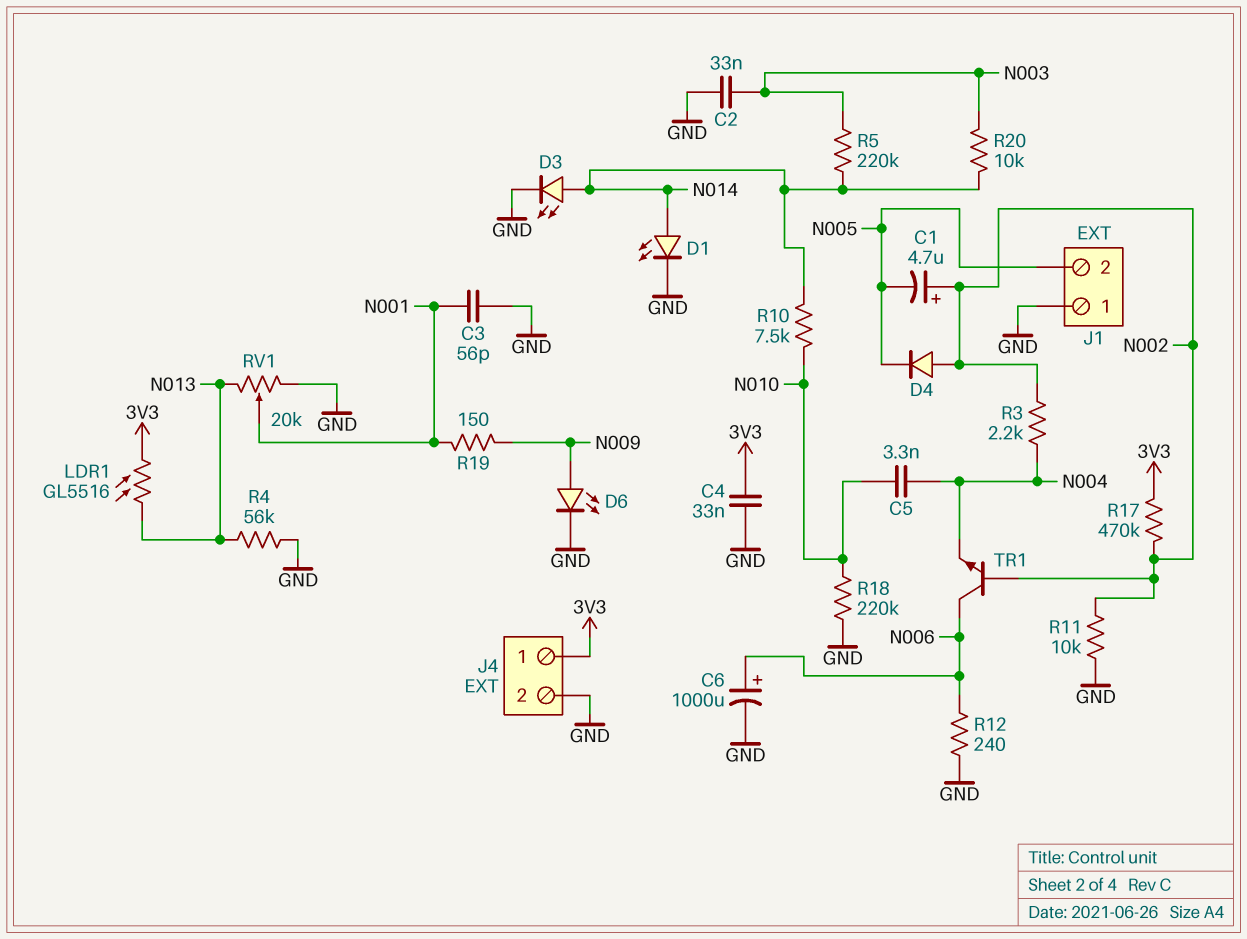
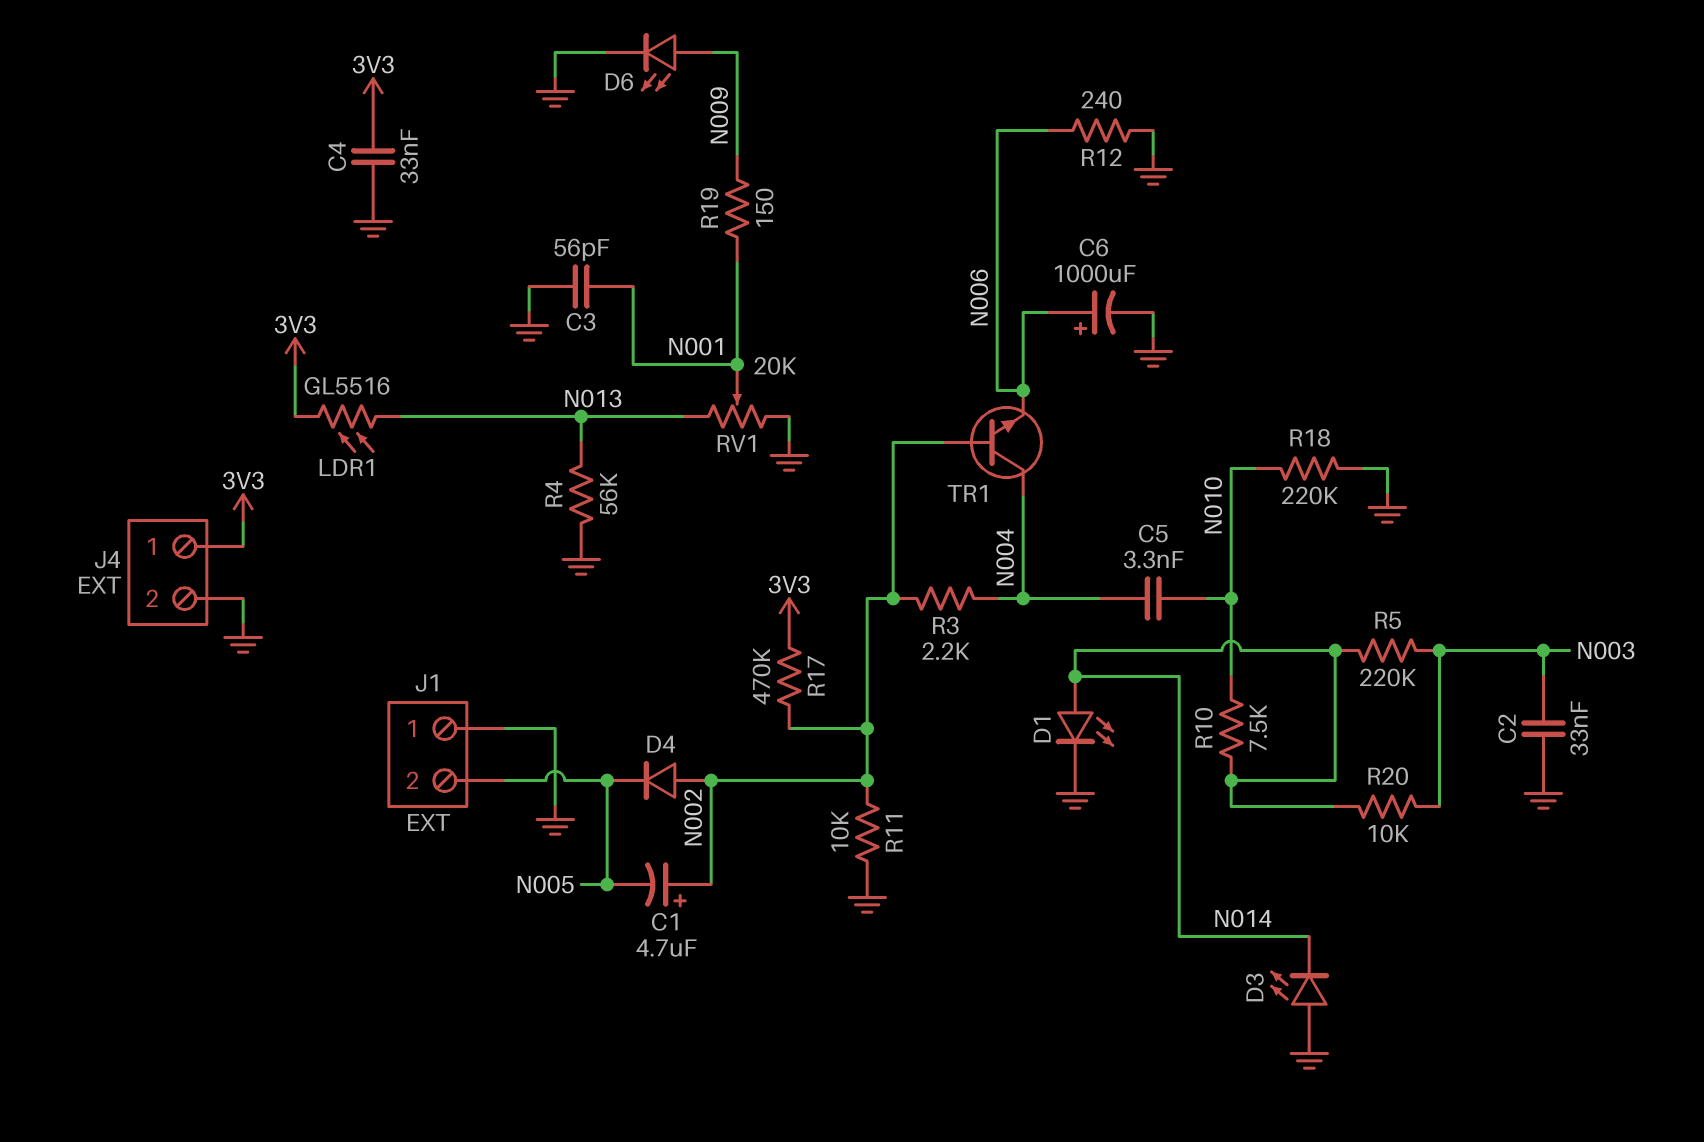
D3: LED (A N014, K GND) -> LED (A GND, K N014)
TR1: NPN (B N002, C N006, E N004) -> NPN (B N002, C N004, E N006)

